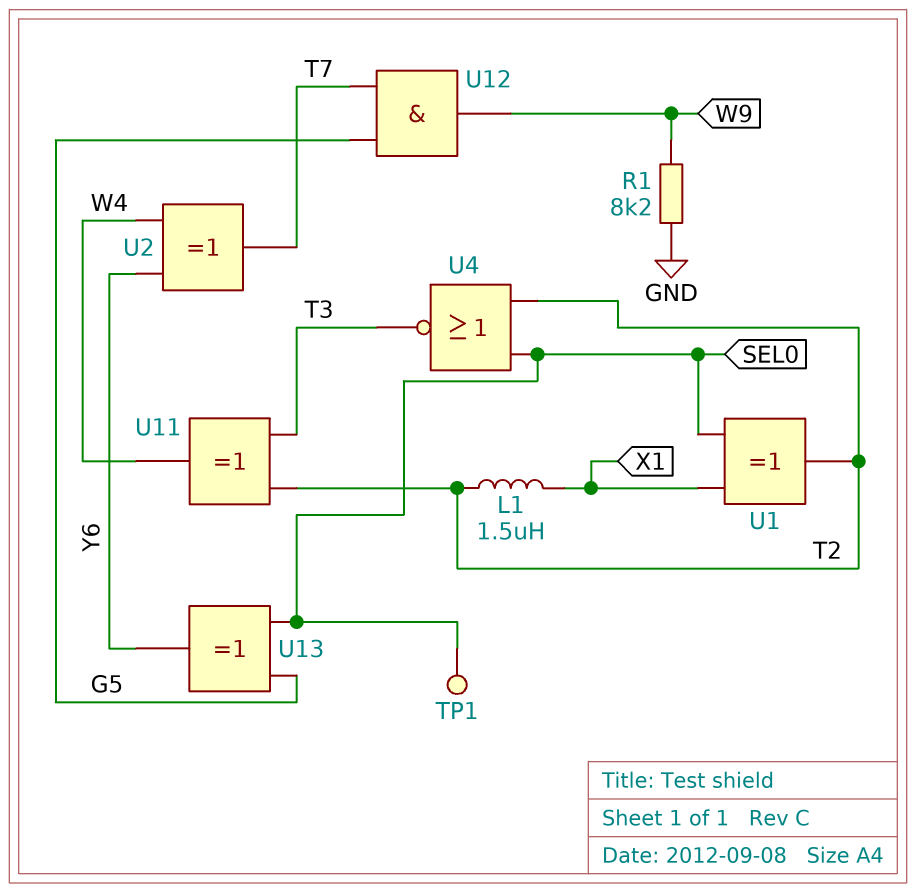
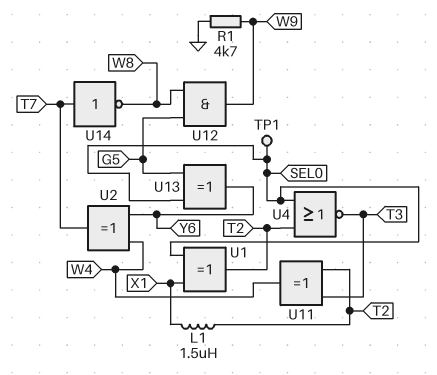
R1: 8.2k (GND, W9) -> 4.7k (GND, W9)
U12: AND (in G5, in T7, out W9) -> AND (in G5, in W8, out W9)
U14: none -> NOT (in T7, out W8)

